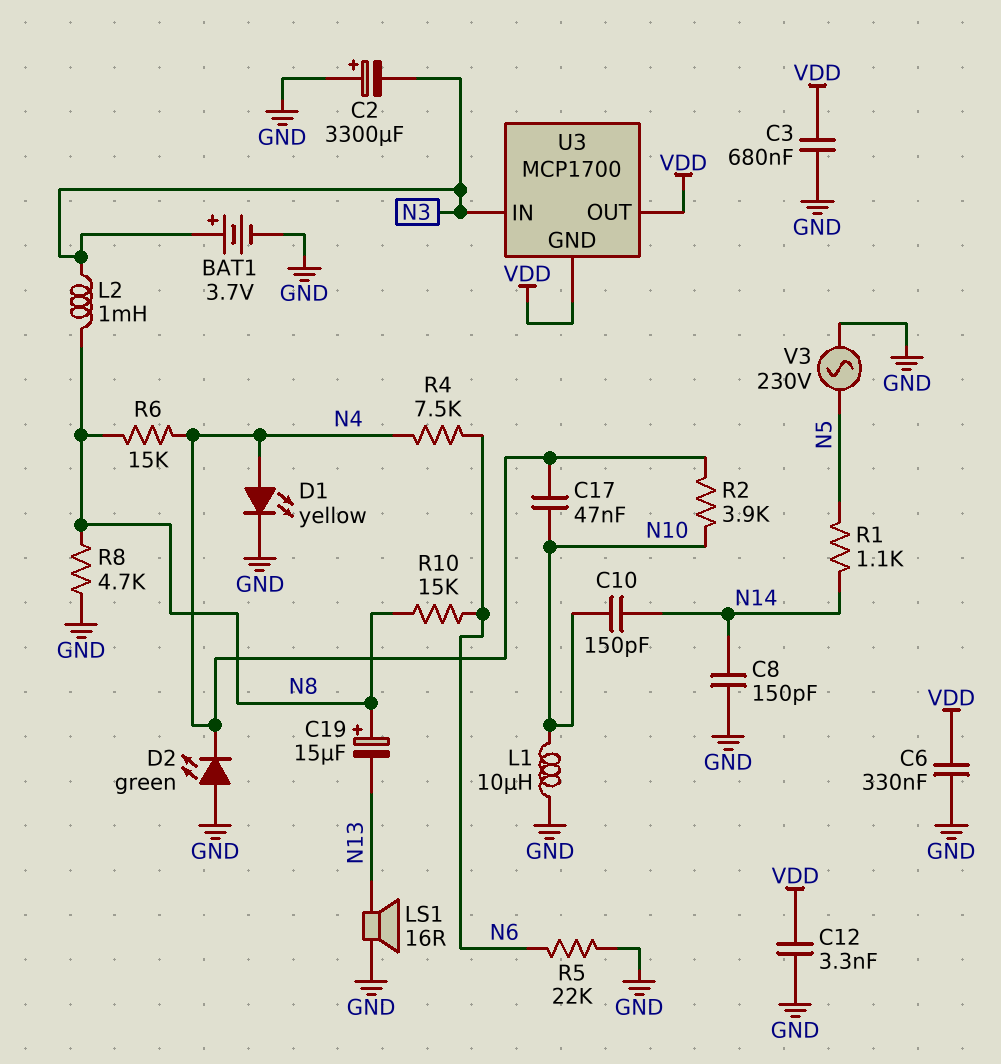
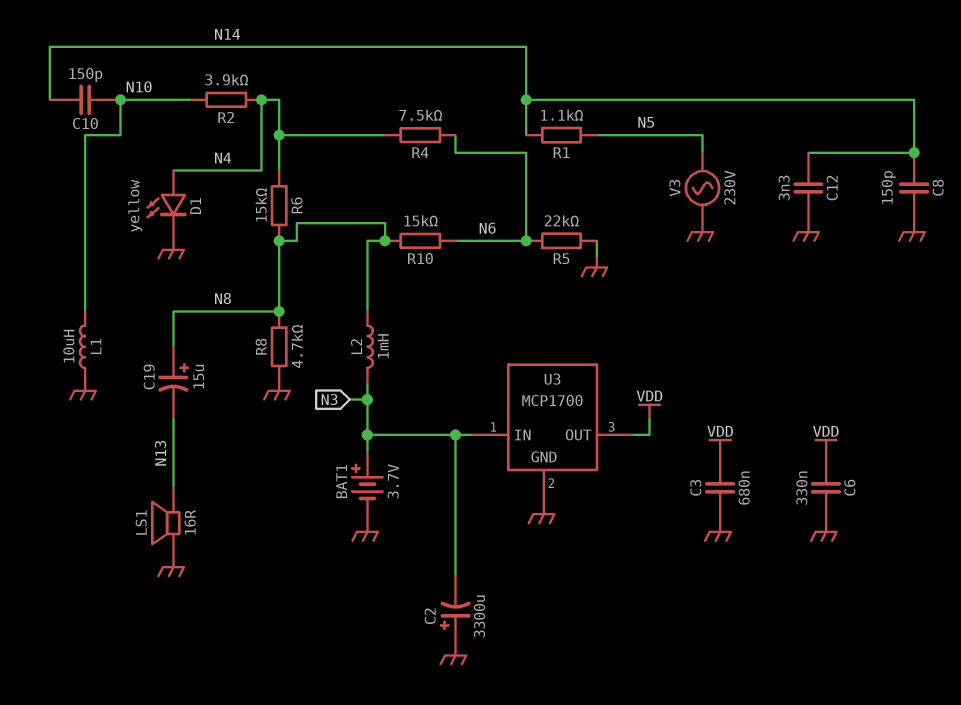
C12: 3.3nF (GND, VDD) -> 3.3nF (GND, N14)
C17: 47nF (N4, N10) -> none
D2: LED green (A GND, K N4) -> none
U3 pin GND: VDD -> GND

